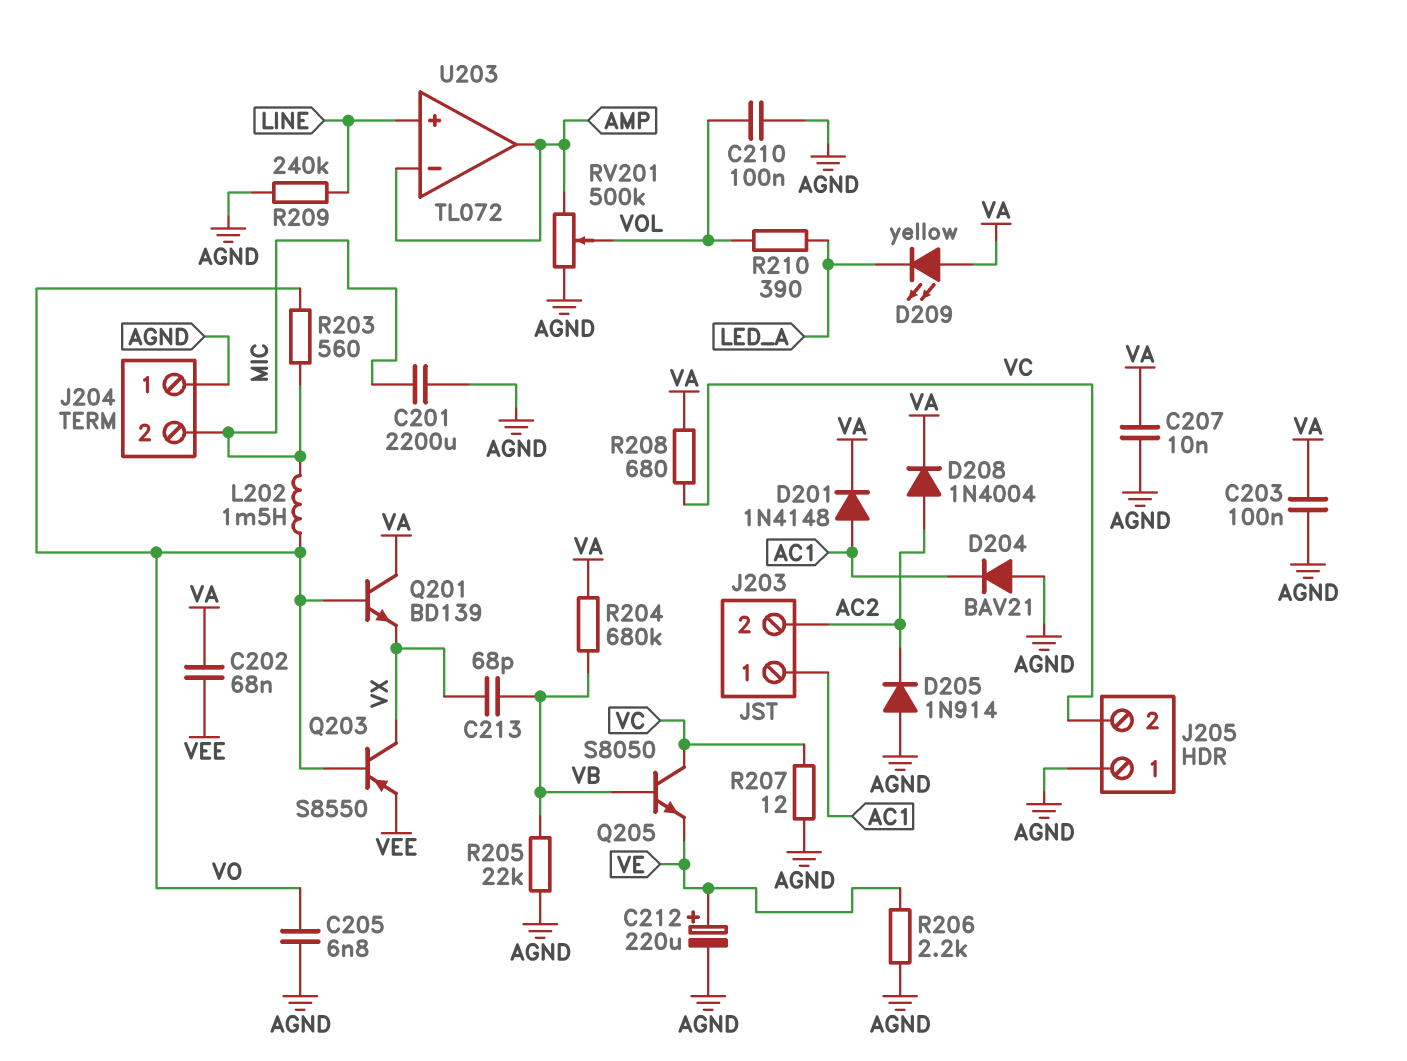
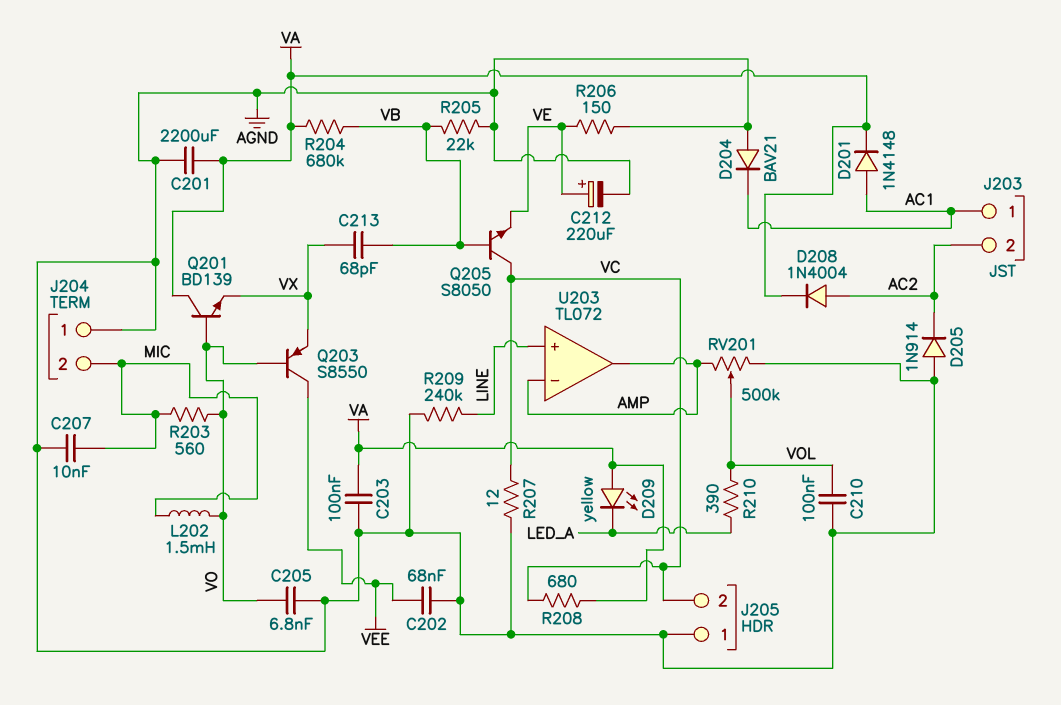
C201: 2200uF (AGND, MIC) -> 2200uF (AGND, VA)
C202: 68nF (VA, VEE) -> 68nF (AGND, VEE)
C207: 10nF (AGND, VA) -> 10nF (AGND, MIC)
Q203: PNP S8550 (B VO, C VX, E VEE) -> PNP S8550 (B VO, C VEE, E VX)
R206: 2.2k (AGND, VE) -> 150 (AGND, VE)

